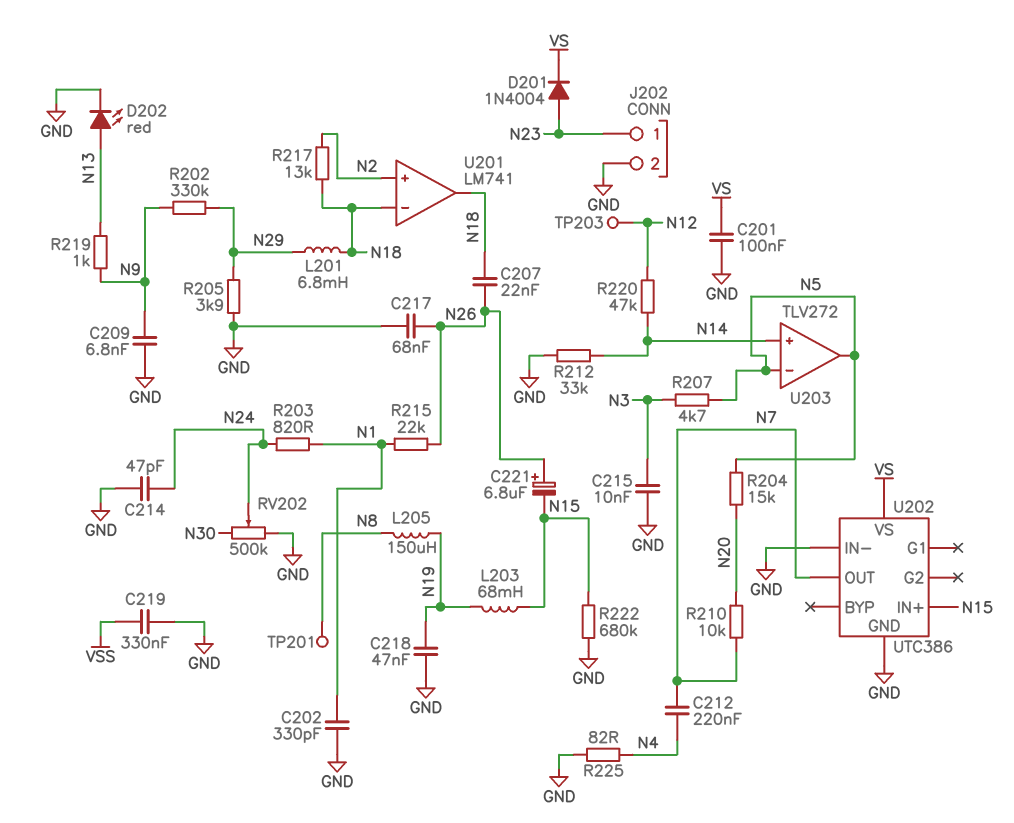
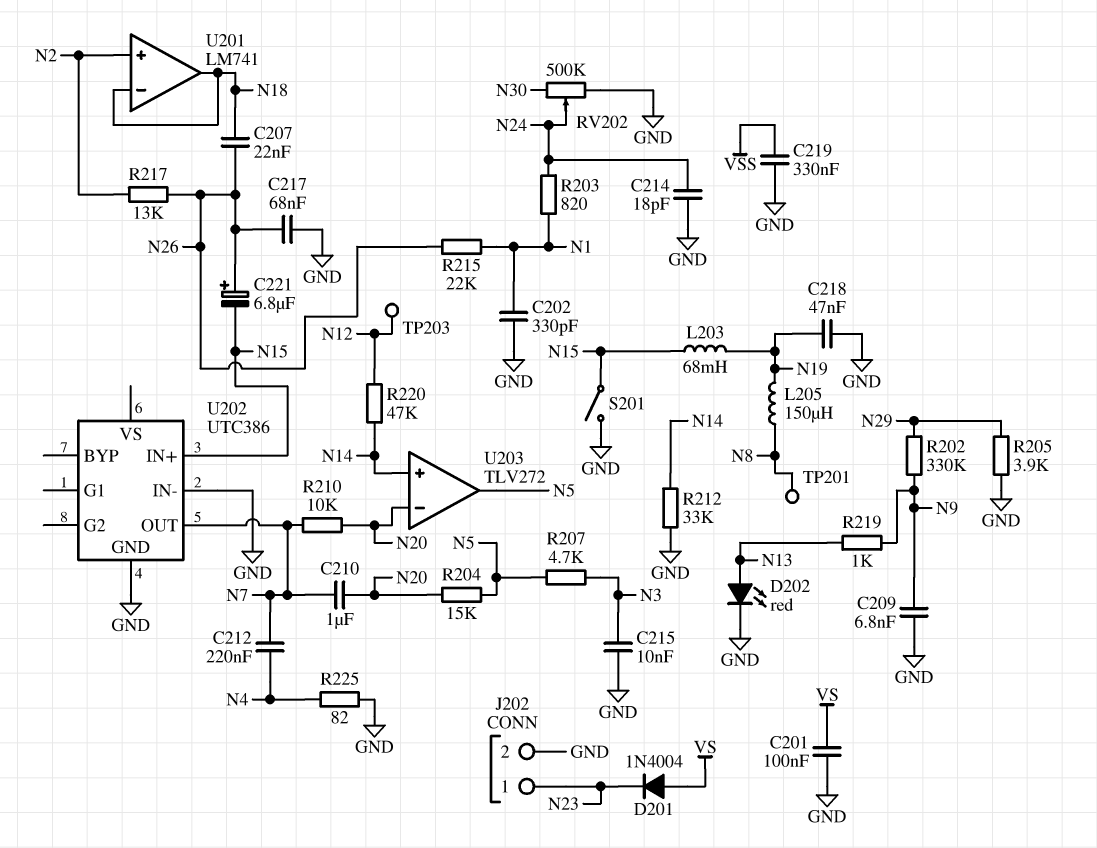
C210: none -> 1uF (N7, N20)
C214: 47pF (GND, N24) -> 18pF (GND, N24)
D201: diode 1N4004 (A N23, K VS) -> diode 1N4004 (A VS, K N23)
L201: 6.8mH (N18, N29) -> none
R217: 13k (N2, N18) -> 13k (N2, N26)
R222: 680k (GND, N15) -> none
S201: none -> switch (GND, N15)
U202 pin VS: VS -> none
U203 pin in-: N5 -> N20

